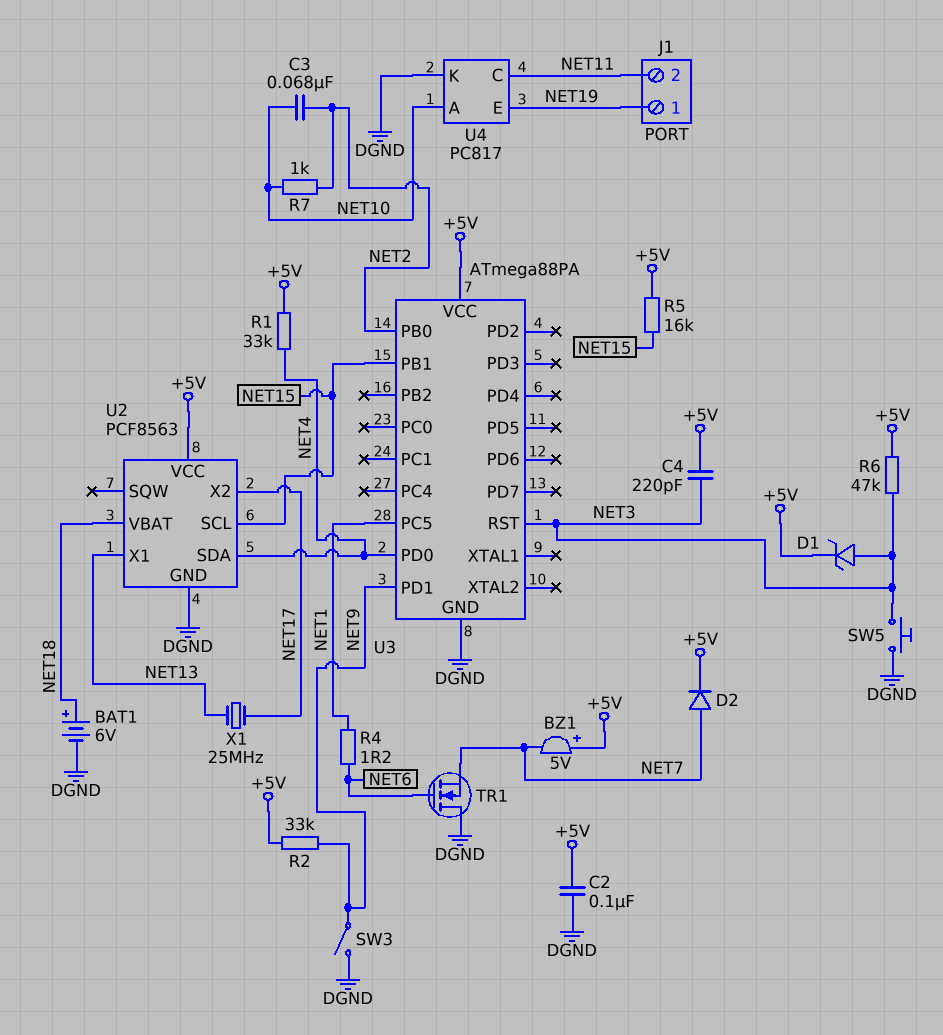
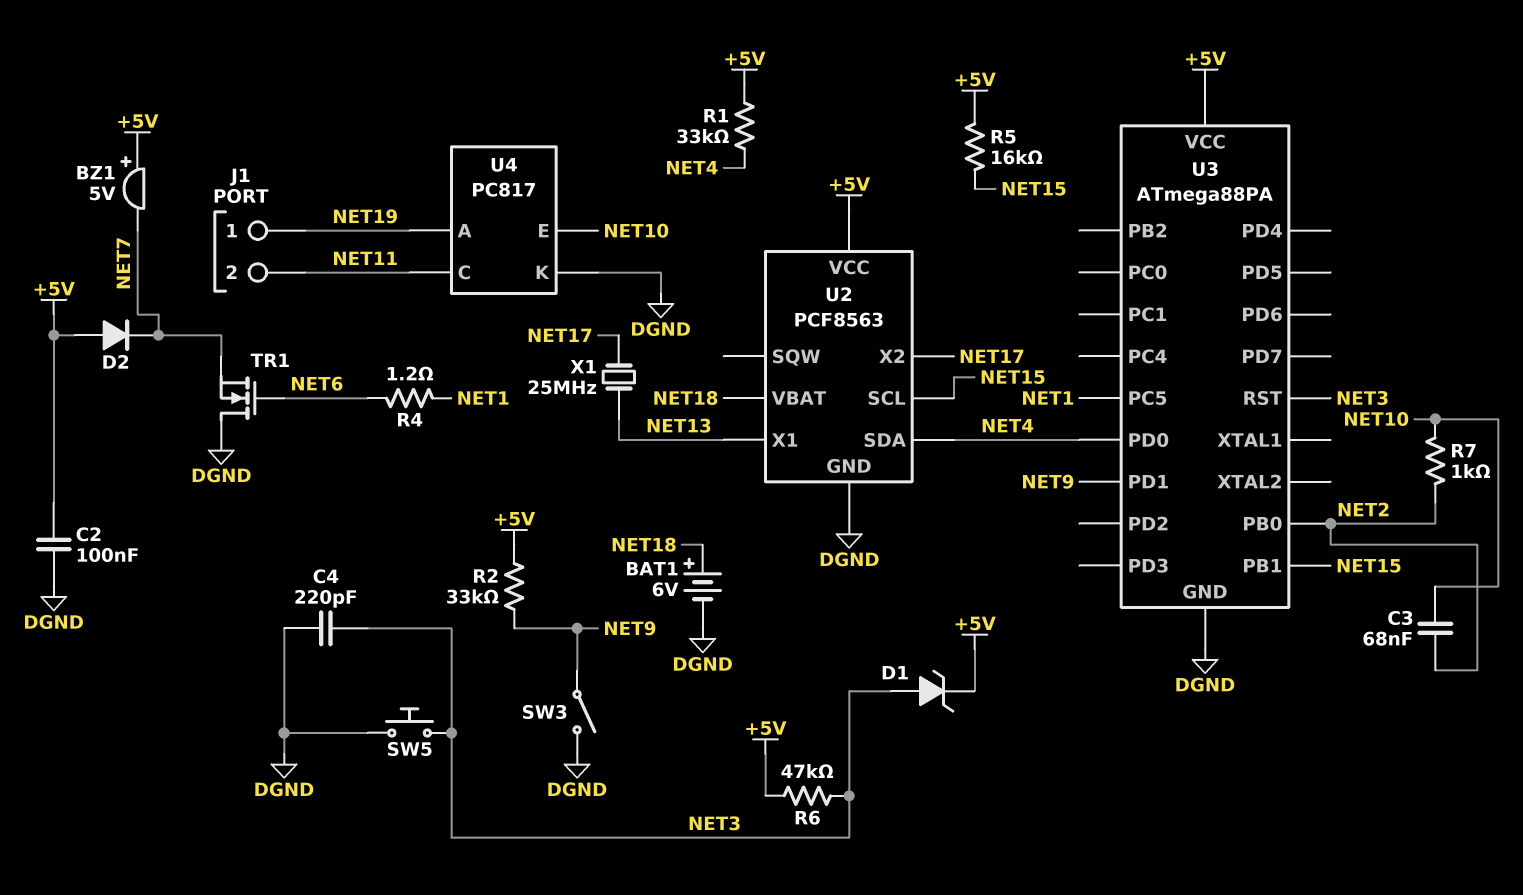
C4: 220pF (+5V, NET3) -> 220pF (DGND, NET3)
D2: diode (A NET7, K +5V) -> diode (A +5V, K NET7)
U4 pin A: NET10 -> NET19
U4 pin E: NET19 -> NET10

